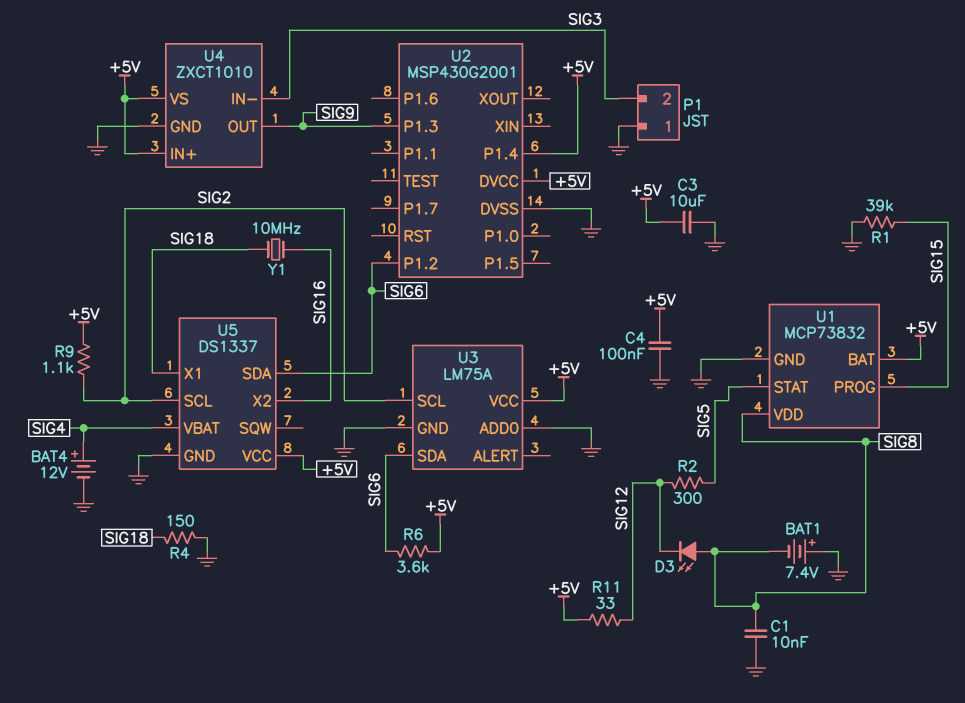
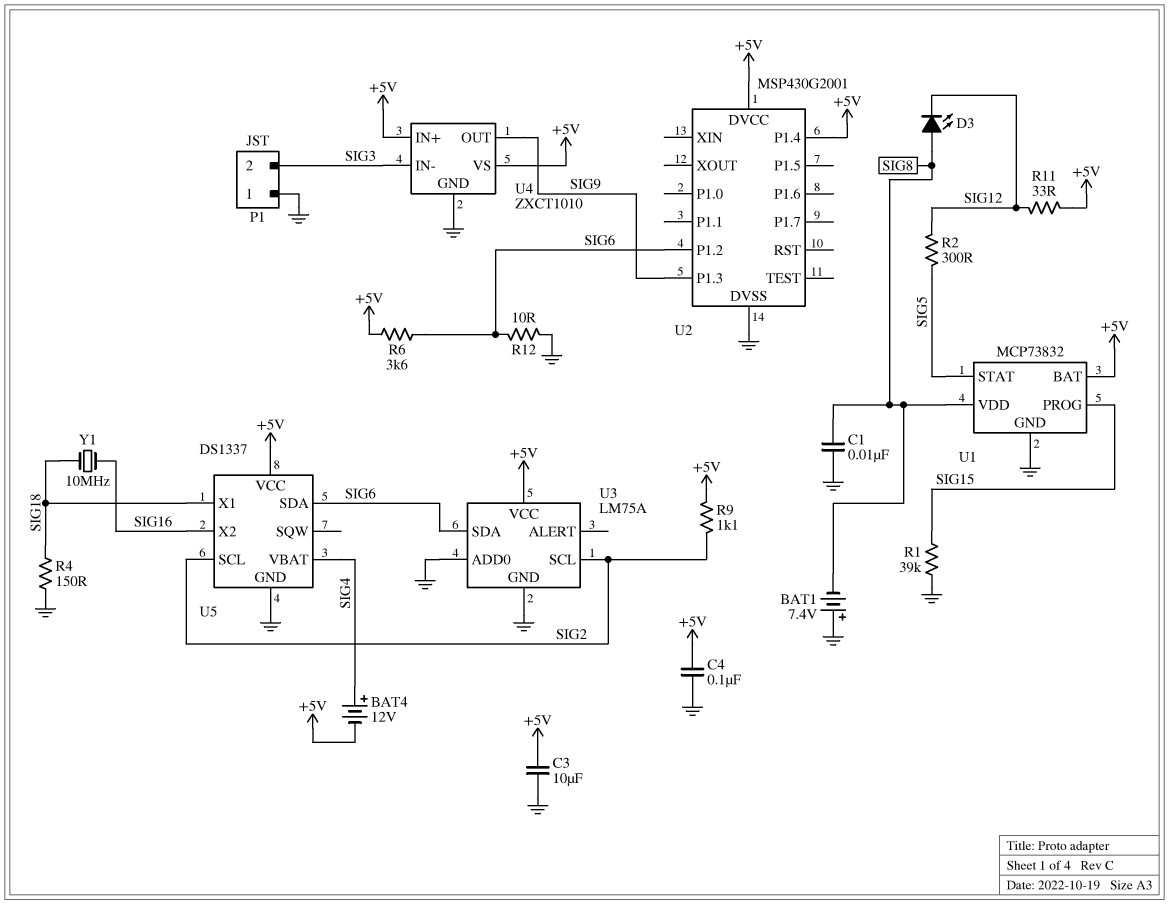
BAT4: 12V (plus SIG4, minus GND) -> 12V (plus SIG4, minus +5V)
R12: none -> 10 (GND, SIG6)

